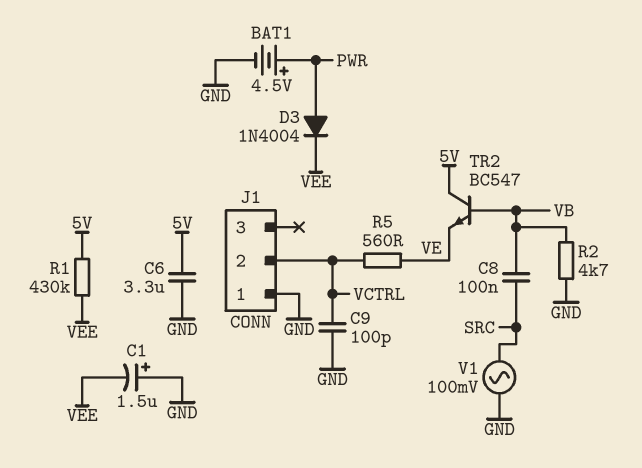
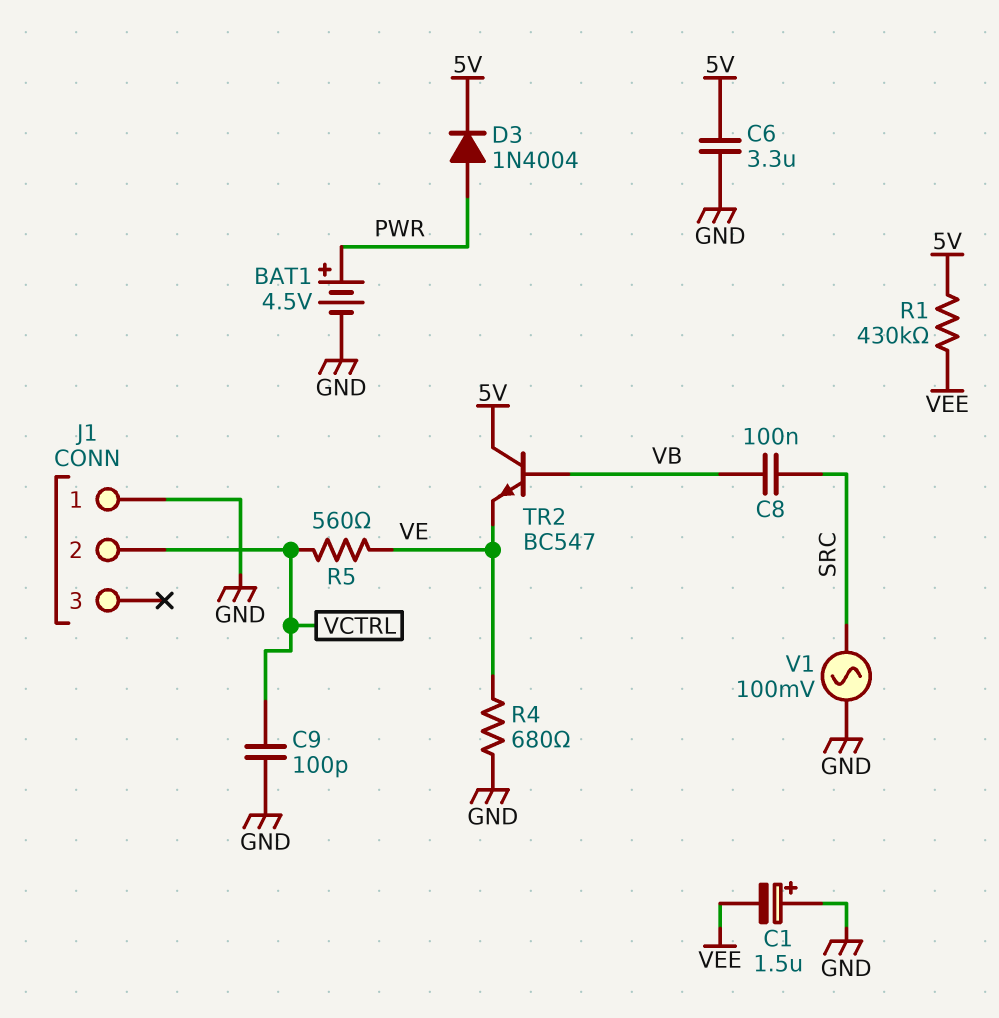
D3: diode 1N4004 (A PWR, K VEE) -> diode 1N4004 (A PWR, K 5V)
R2: 4.7k (GND, VB) -> none
R4: none -> 680 (GND, VE)

